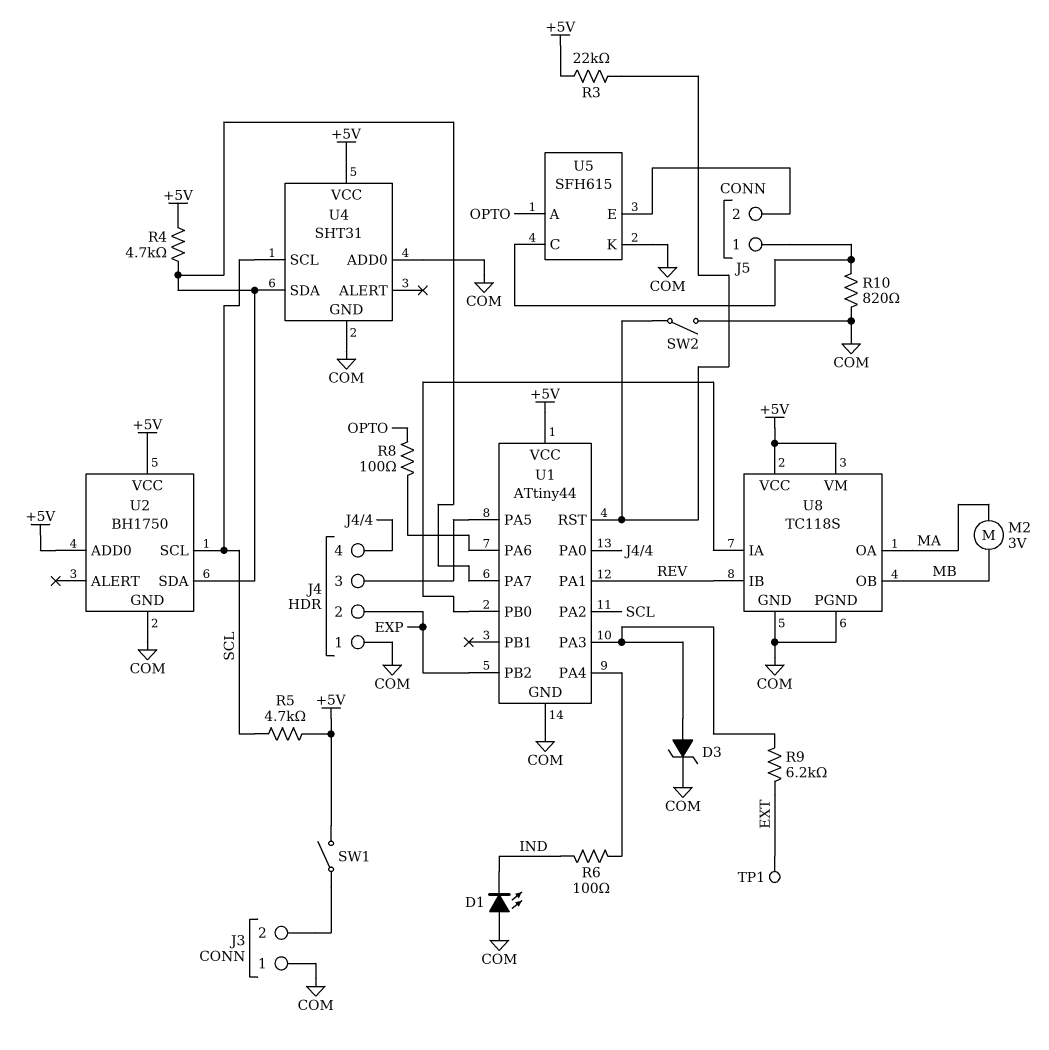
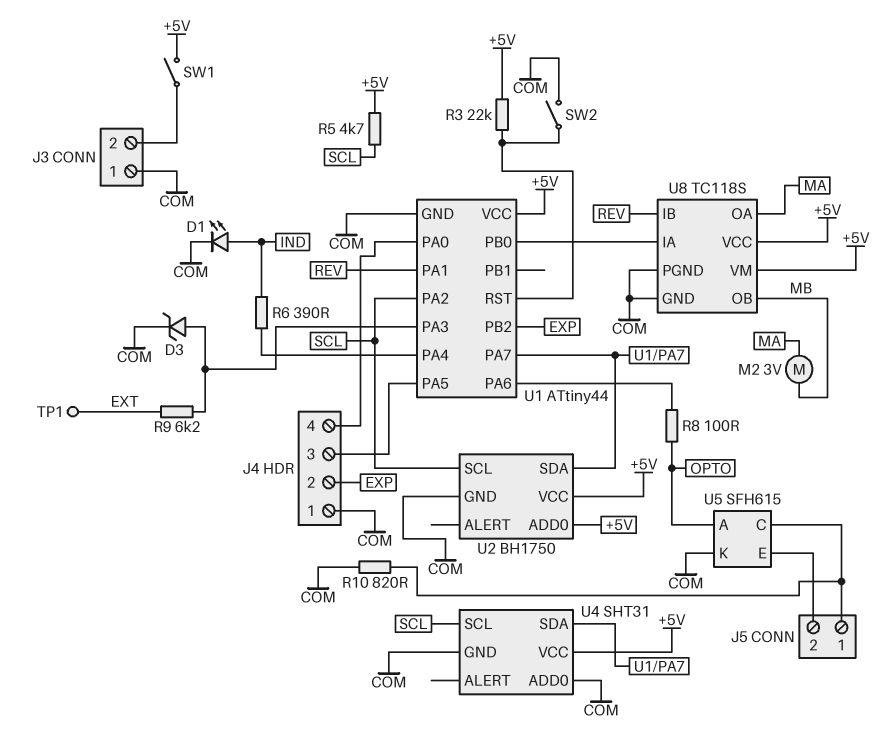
D1: LED (A COM, K IND) -> LED (A IND, K COM)
R4: 4.7k (+5V, U1/PA7) -> none
R6: 100 (IND, U1/PA4) -> 390 (IND, U1/PA4)

